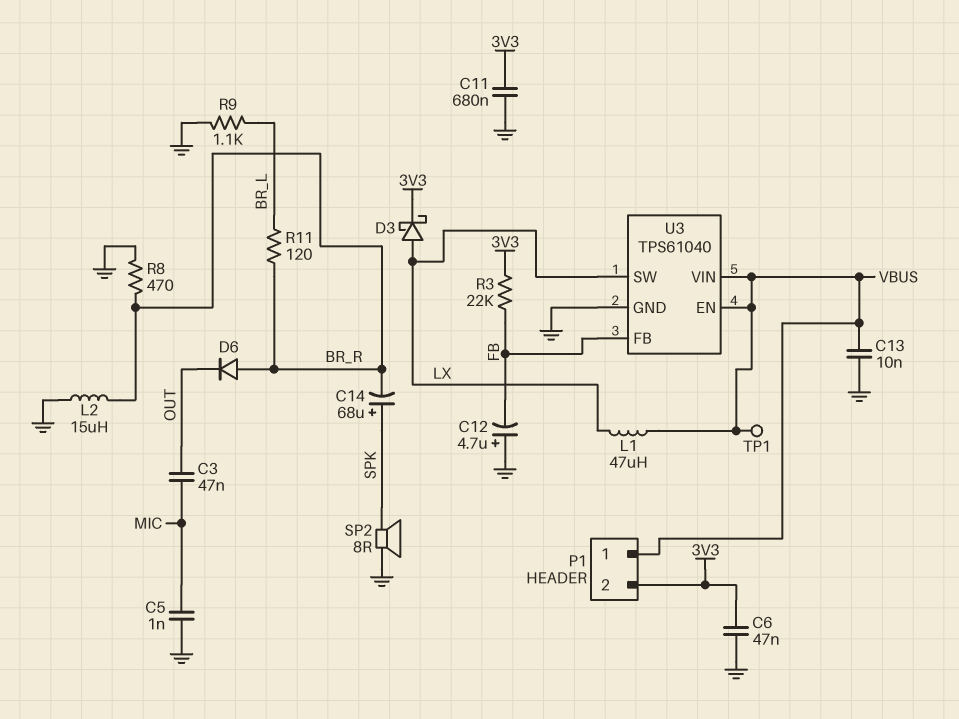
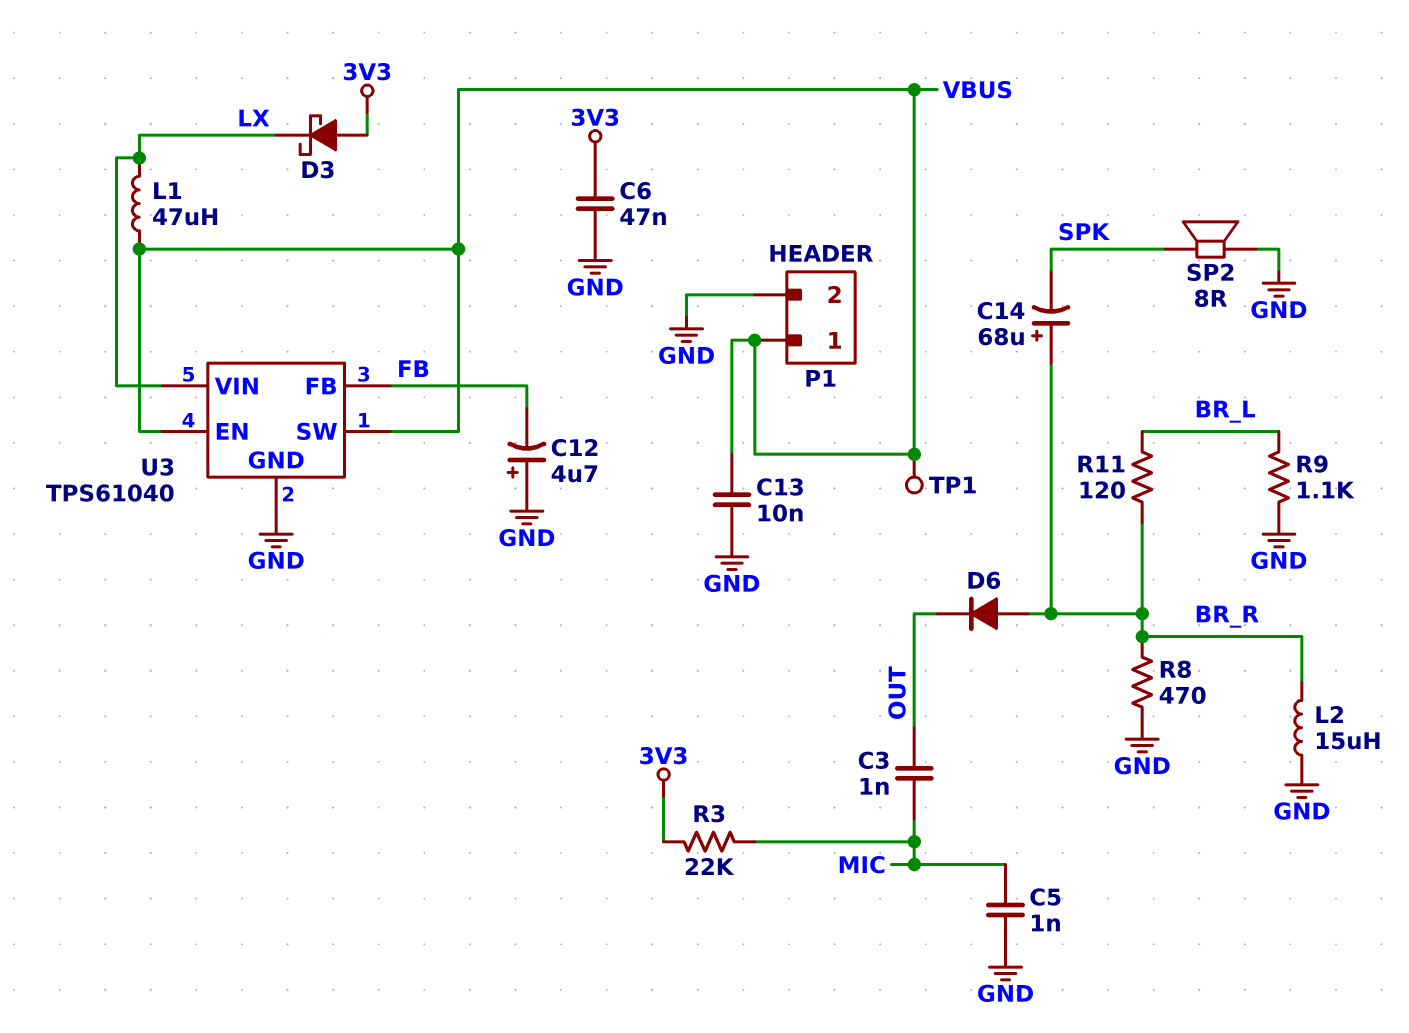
C3: 47nF (MIC, OUT) -> 1nF (MIC, OUT)
C11: 680nF (3V3, GND) -> none
C14: 68uF (plus SPK, minus BR_R) -> 68uF (plus BR_R, minus SPK)
D3: schottky (A LX, K 3V3) -> schottky (A 3V3, K LX)
P1 pin 2: 3V3 -> GND
R3: 22k (3V3, FB) -> 22k (3V3, MIC)
U3 pin SW: LX -> VBUS
U3 pin VIN: VBUS -> LX

